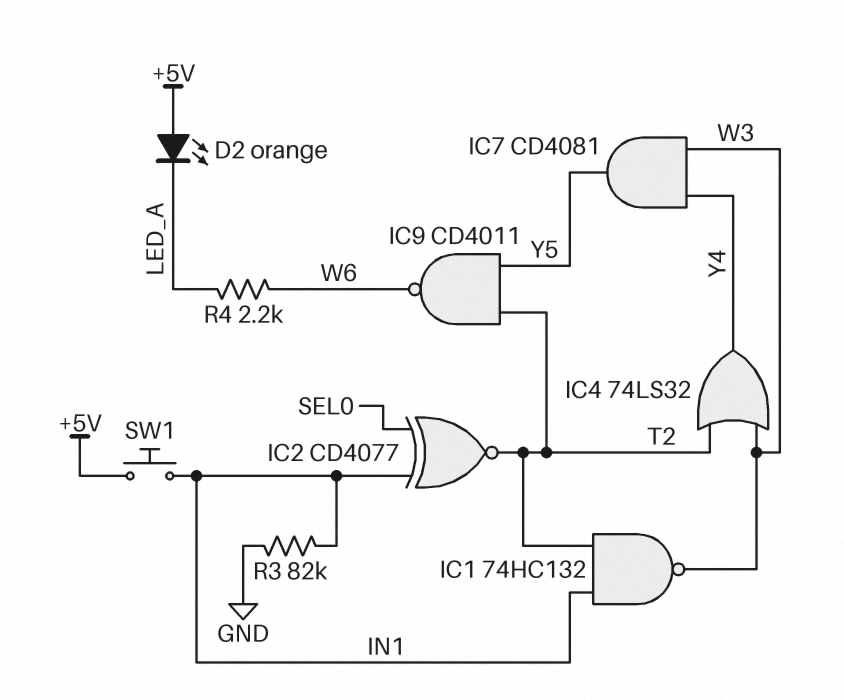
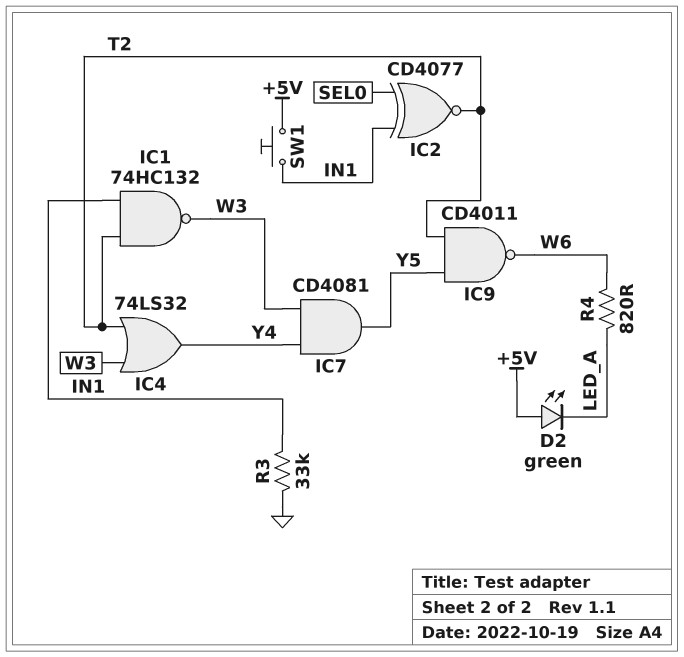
D2: LED orange (A +5V, K LED_A) -> LED green (A +5V, K LED_A)
R3: 82k (GND, IN1) -> 33k (GND, IN1)
R4: 2.2k (LED_A, W6) -> 820 (LED_A, W6)

